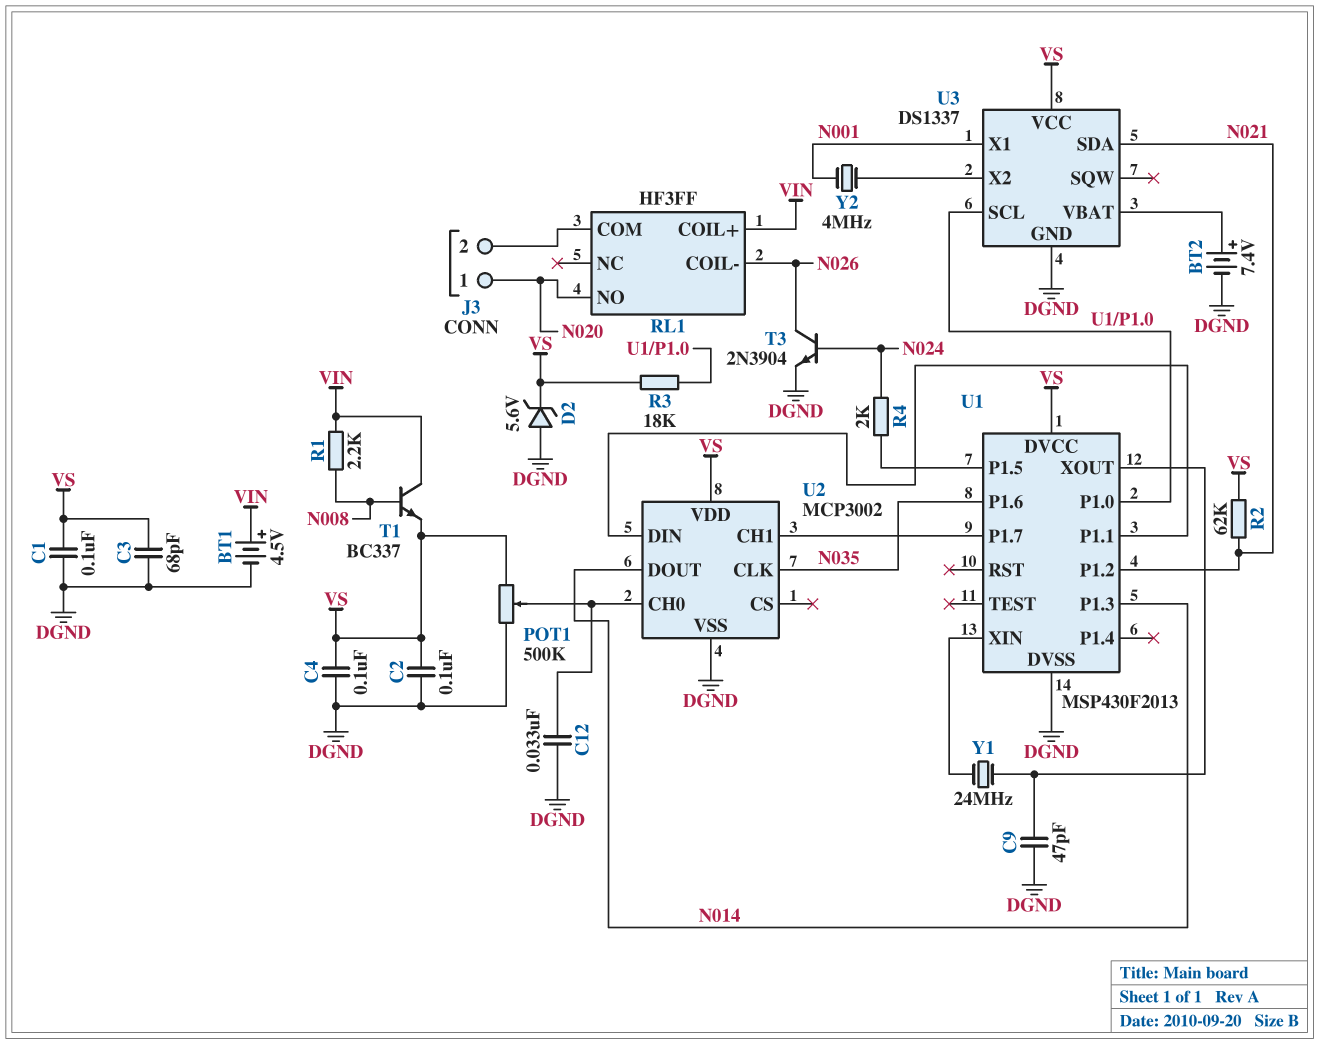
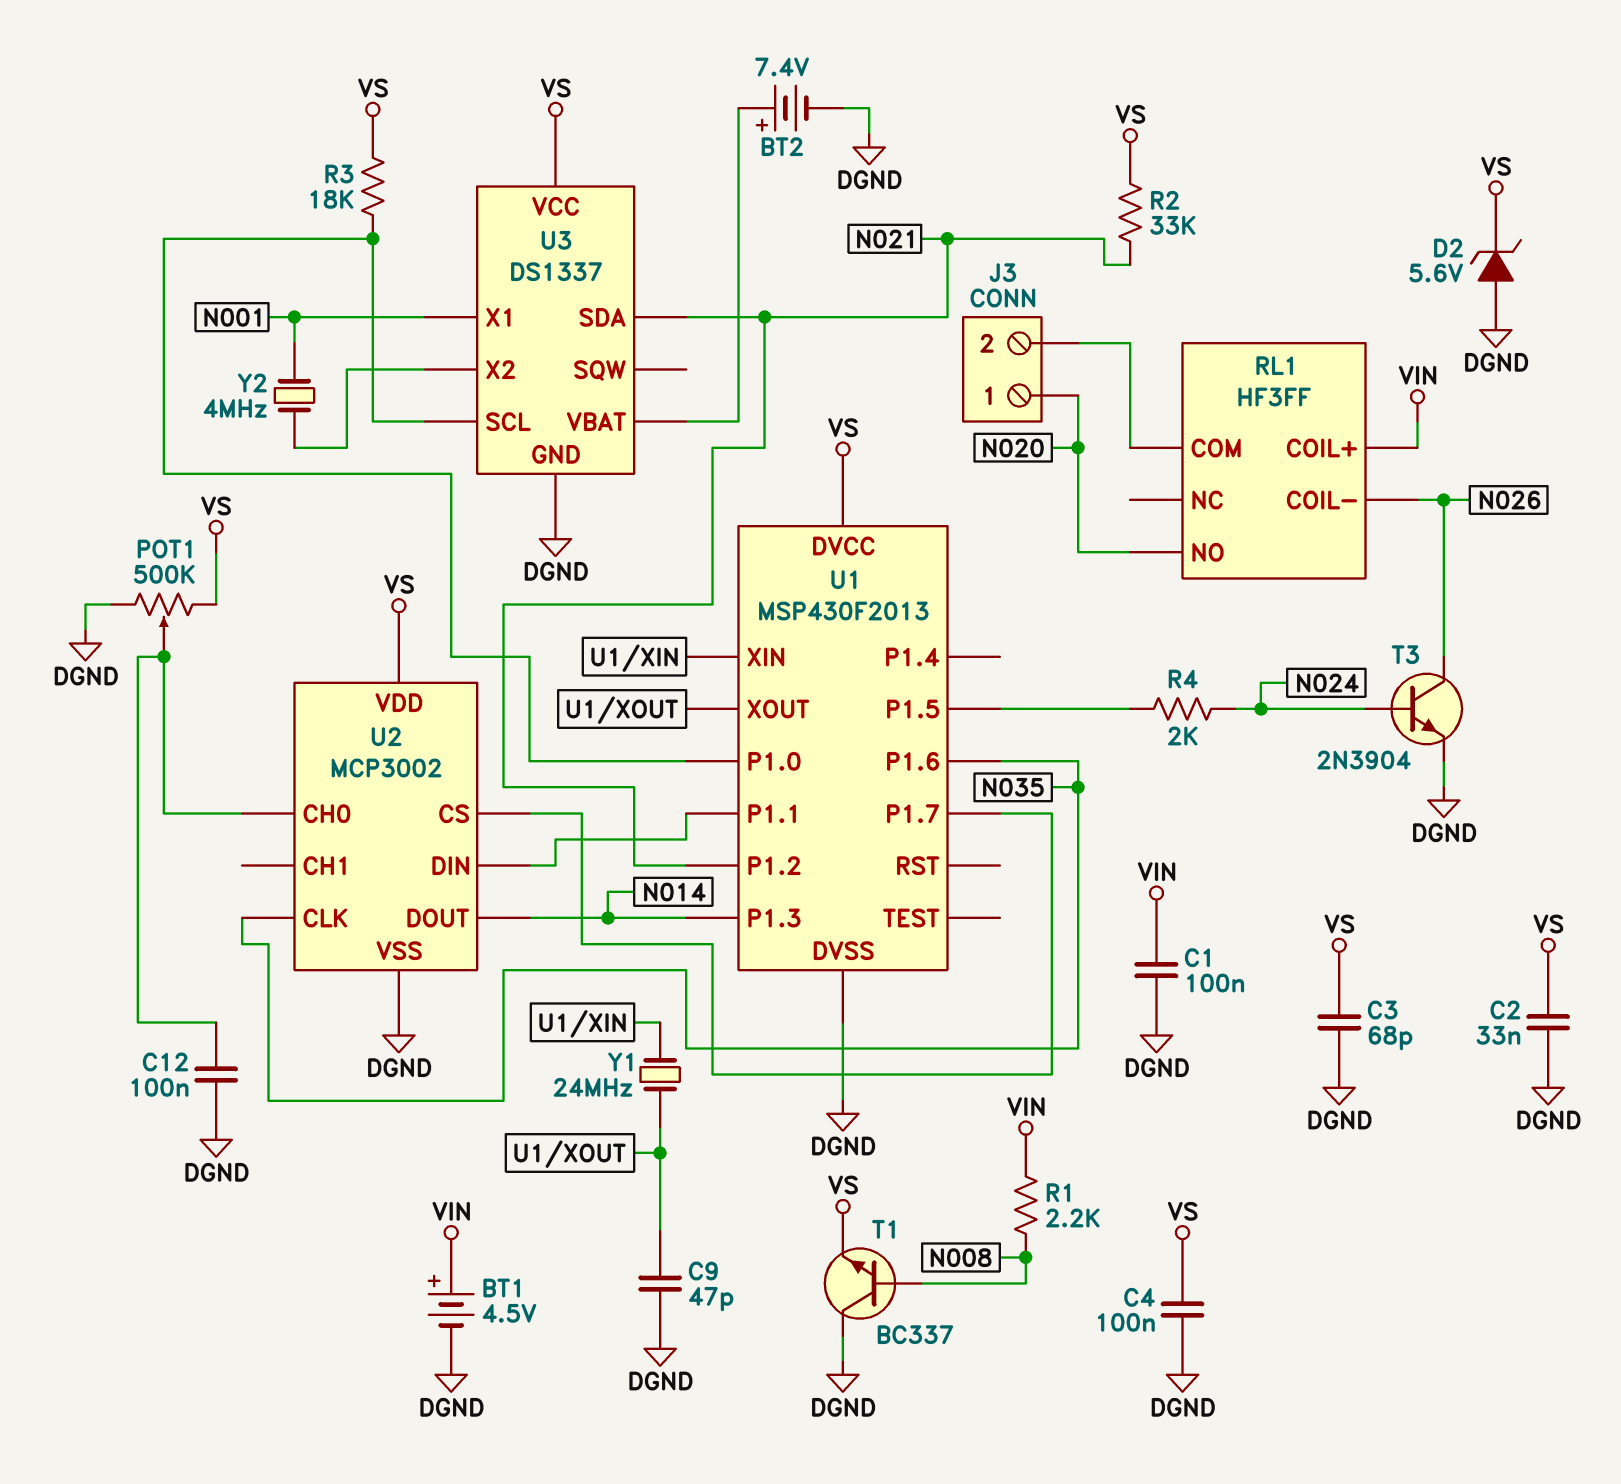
C1: 100nF (DGND, VS) -> 100nF (DGND, VIN)
C2: 100nF (DGND, VS) -> 33nF (DGND, VS)
C12: 33nF (DGND, U2/CH0) -> 100nF (DGND, U2/CH0)
R2: 62k (N021, VS) -> 33k (N021, VS)
T1: NPN BC337 (B N008, C VIN, E VS) -> NPN BC337 (B N008, C DGND, E VS)
U2 pin CH1: U1/P1.7 -> none
U2 pin CS: none -> U1/P1.7

